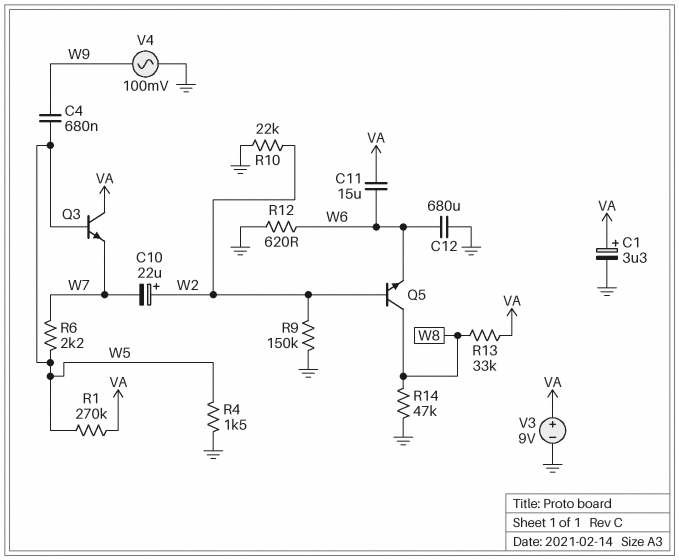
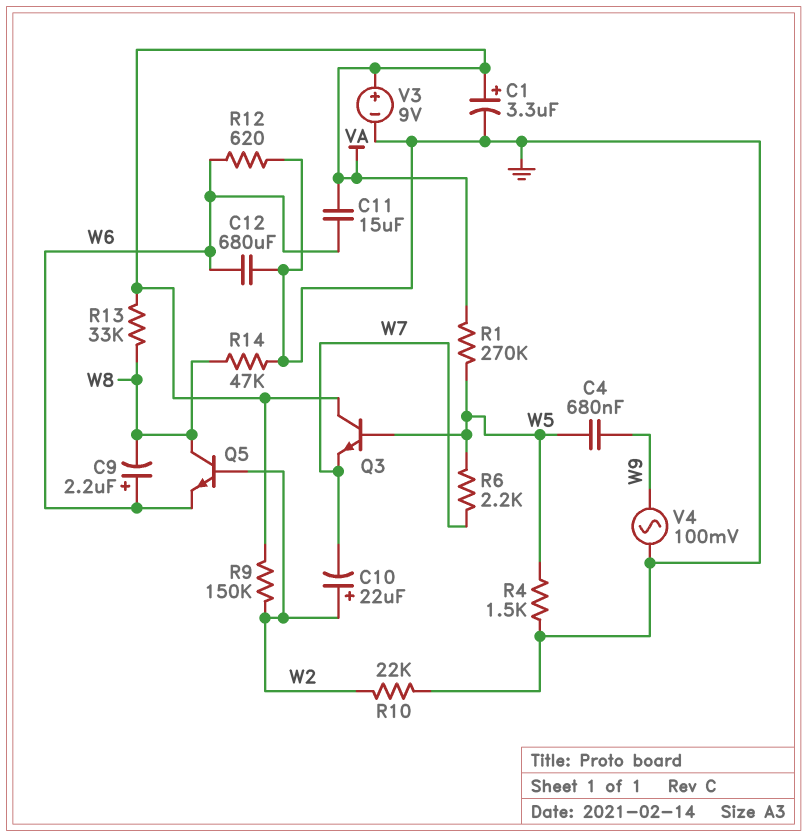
C9: none -> 2.2uF (plus W6, minus W8)
R9: 150k (GND, W2) -> 150k (VA, W2)

